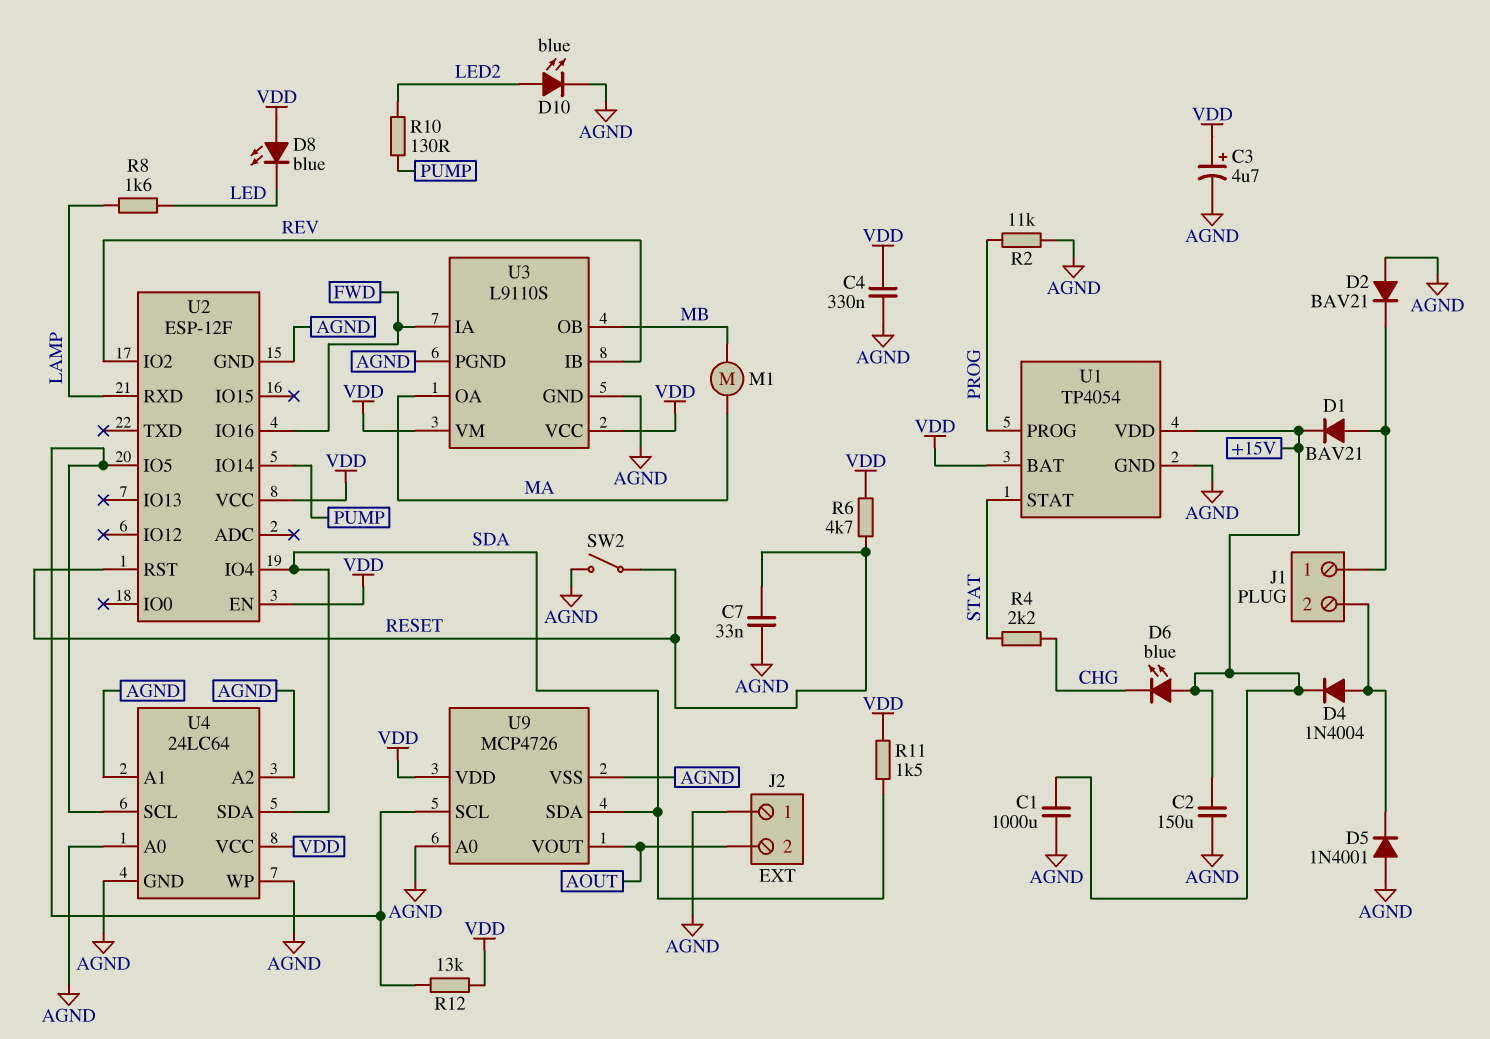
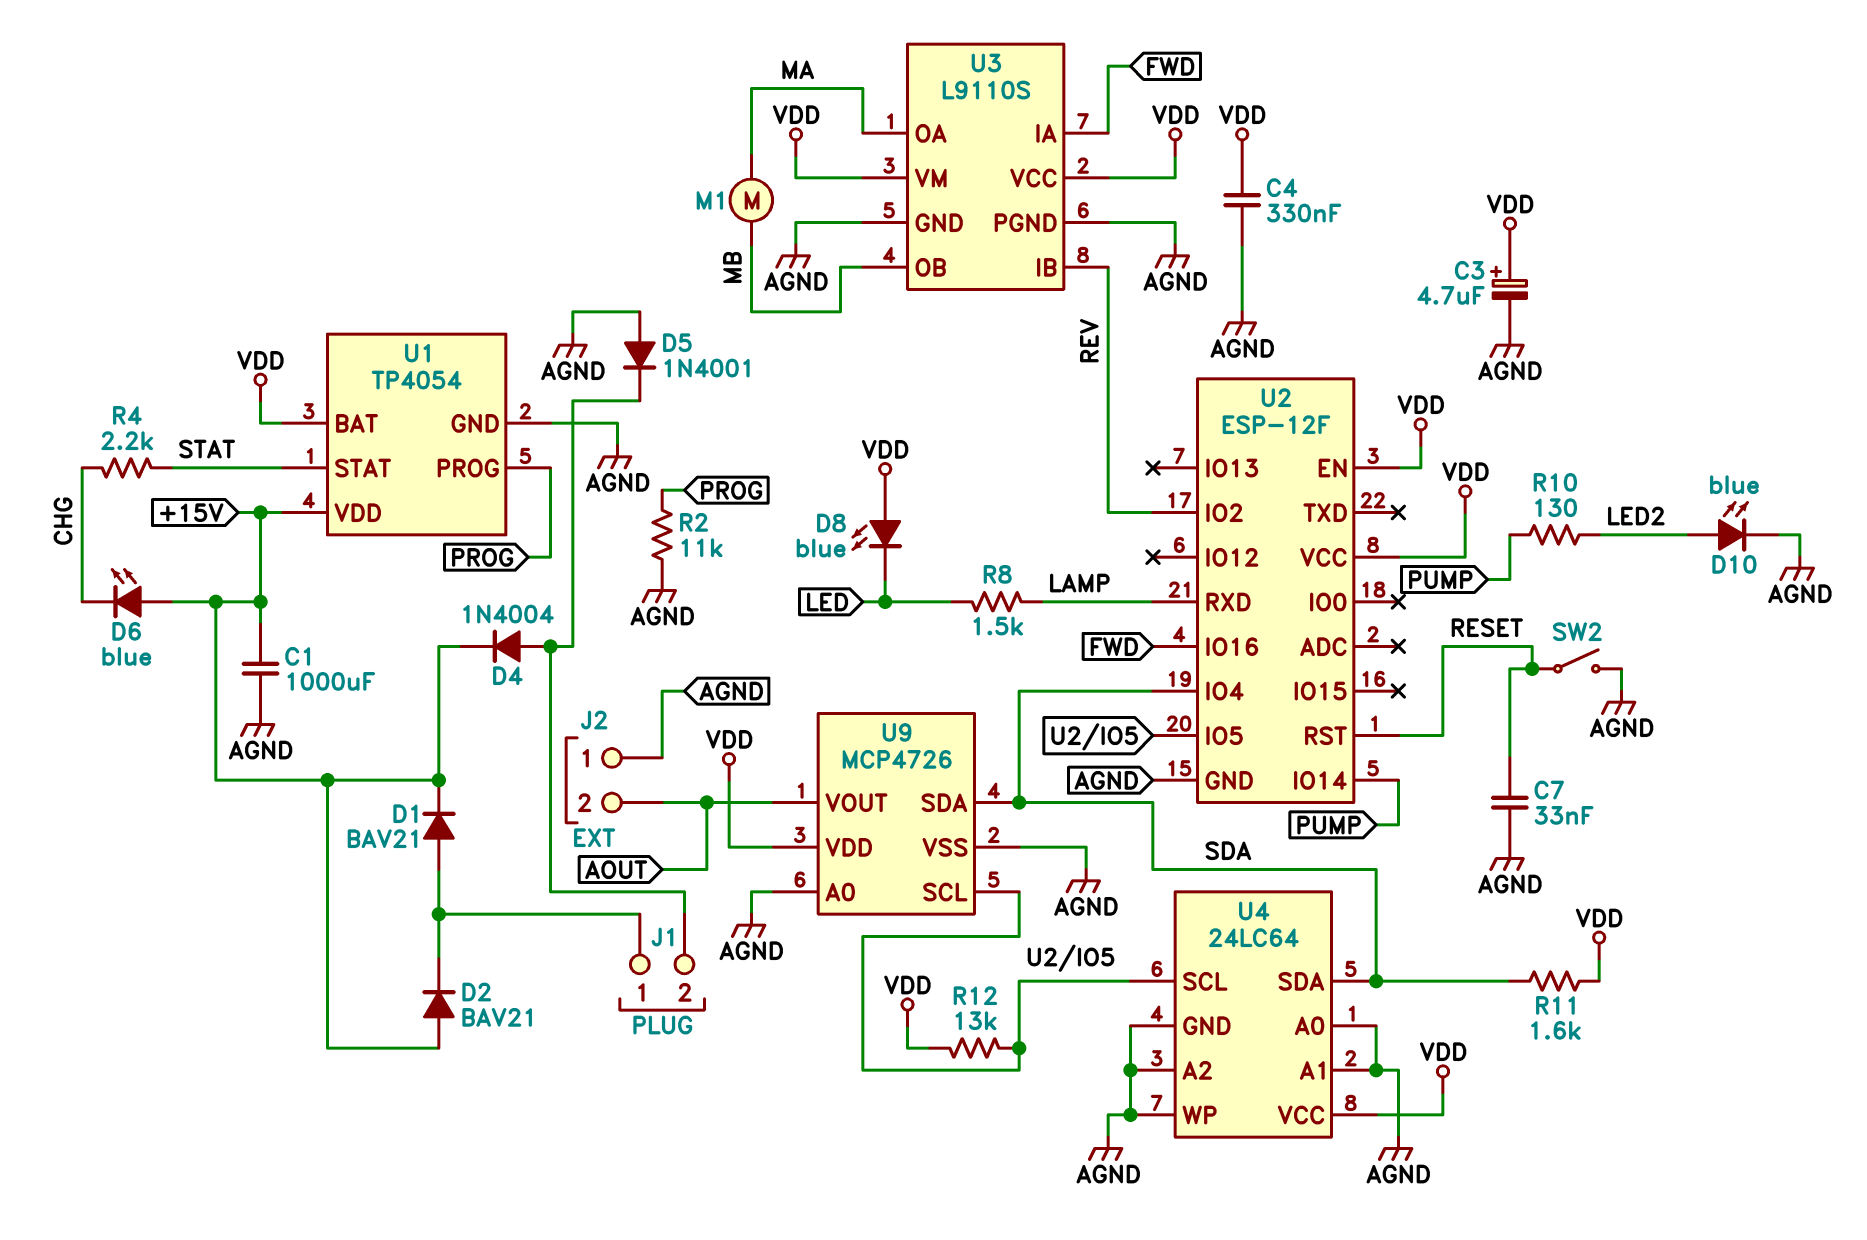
C2: 150uF (+15V, AGND) -> none
D2: diode BAV21 (A AGND, K J1/1) -> diode BAV21 (A +15V, K J1/1)
R6: 4.7k (RESET, VDD) -> none
R8: 1.6k (LAMP, LED) -> 1.5k (LAMP, LED)
R11: 1.5k (SDA, VDD) -> 1.6k (SDA, VDD)

